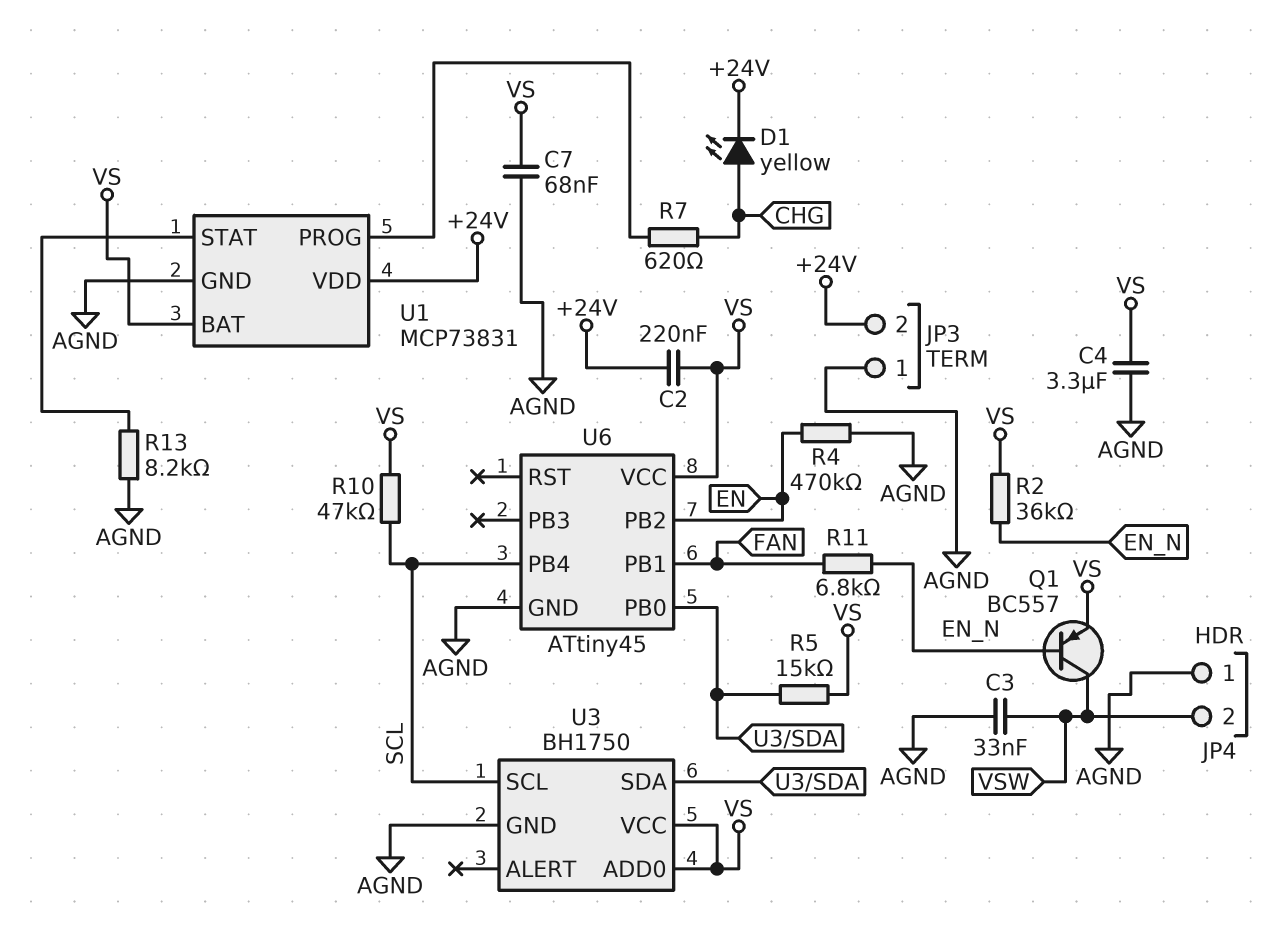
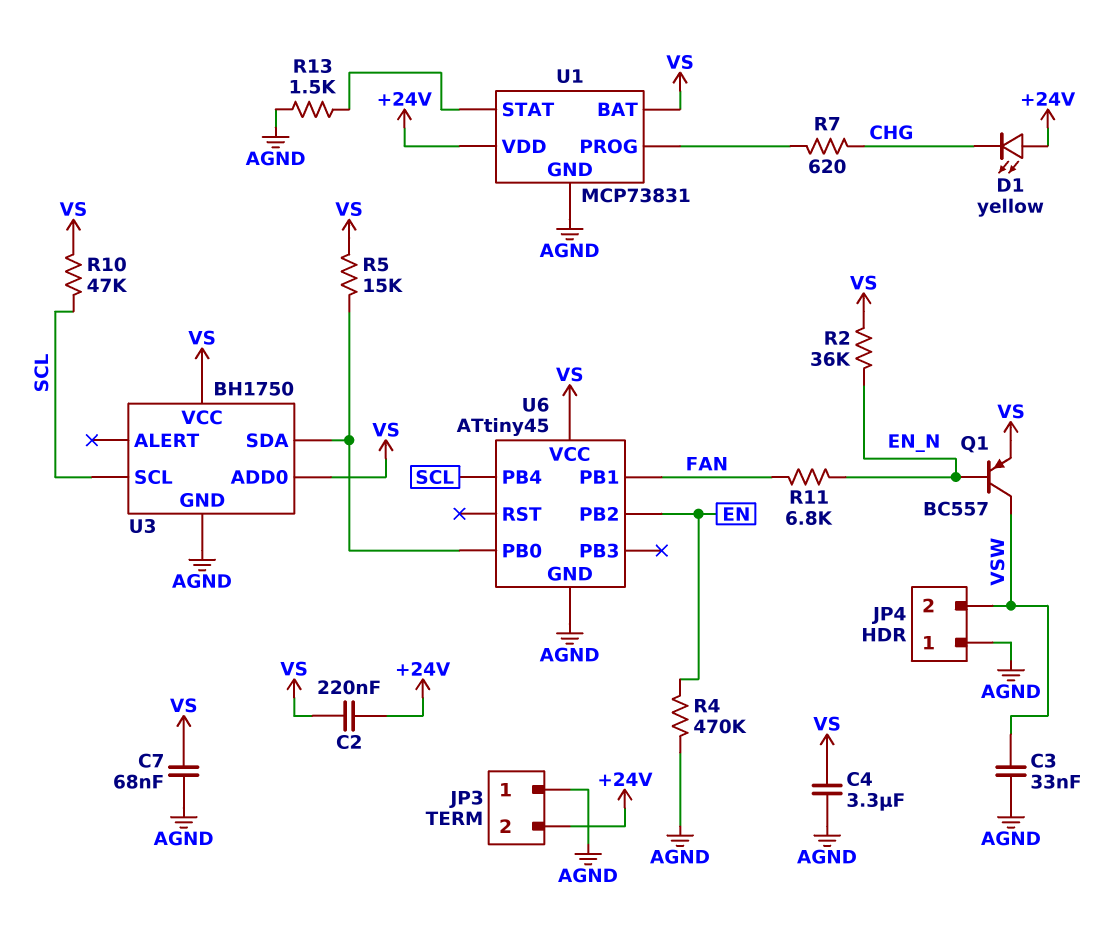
D1: LED yellow (A CHG, K +24V) -> LED yellow (A +24V, K CHG)
R13: 8.2k (AGND, U1/STAT) -> 1.5k (AGND, U1/STAT)

